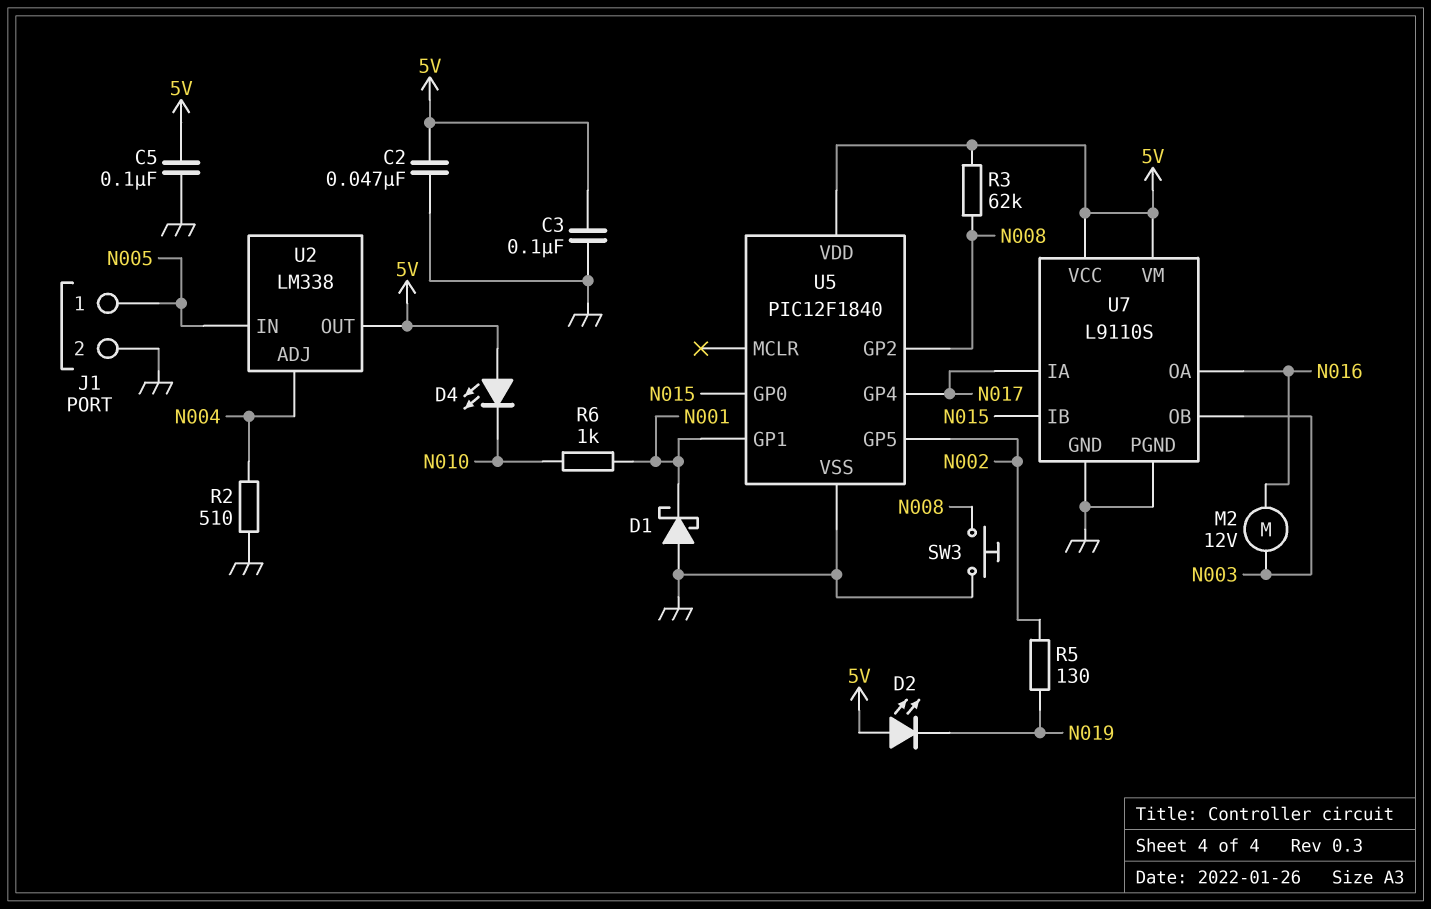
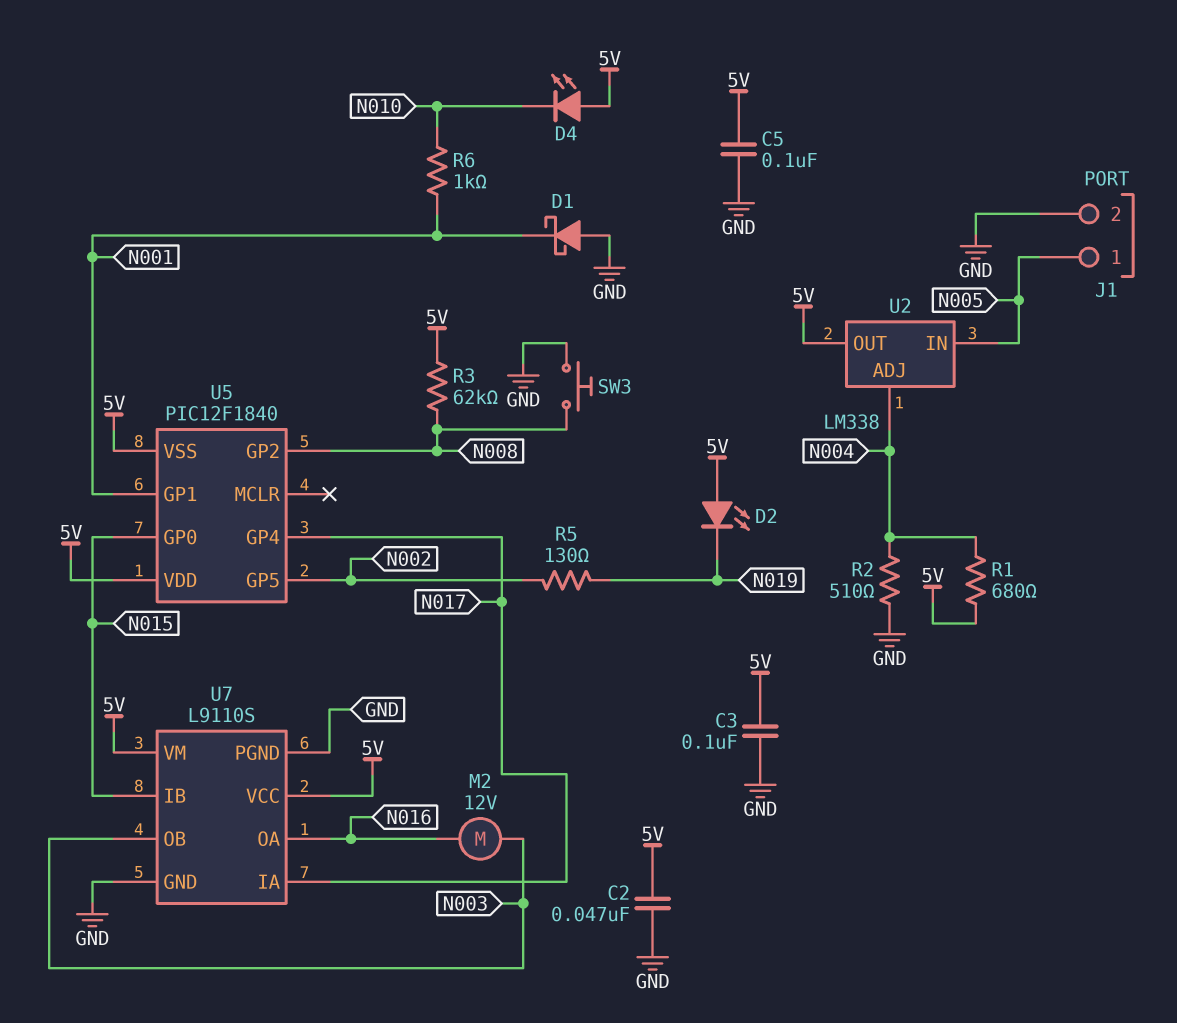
R1: none -> 680 (5V, N004)
U5 pin VSS: GND -> 5V

